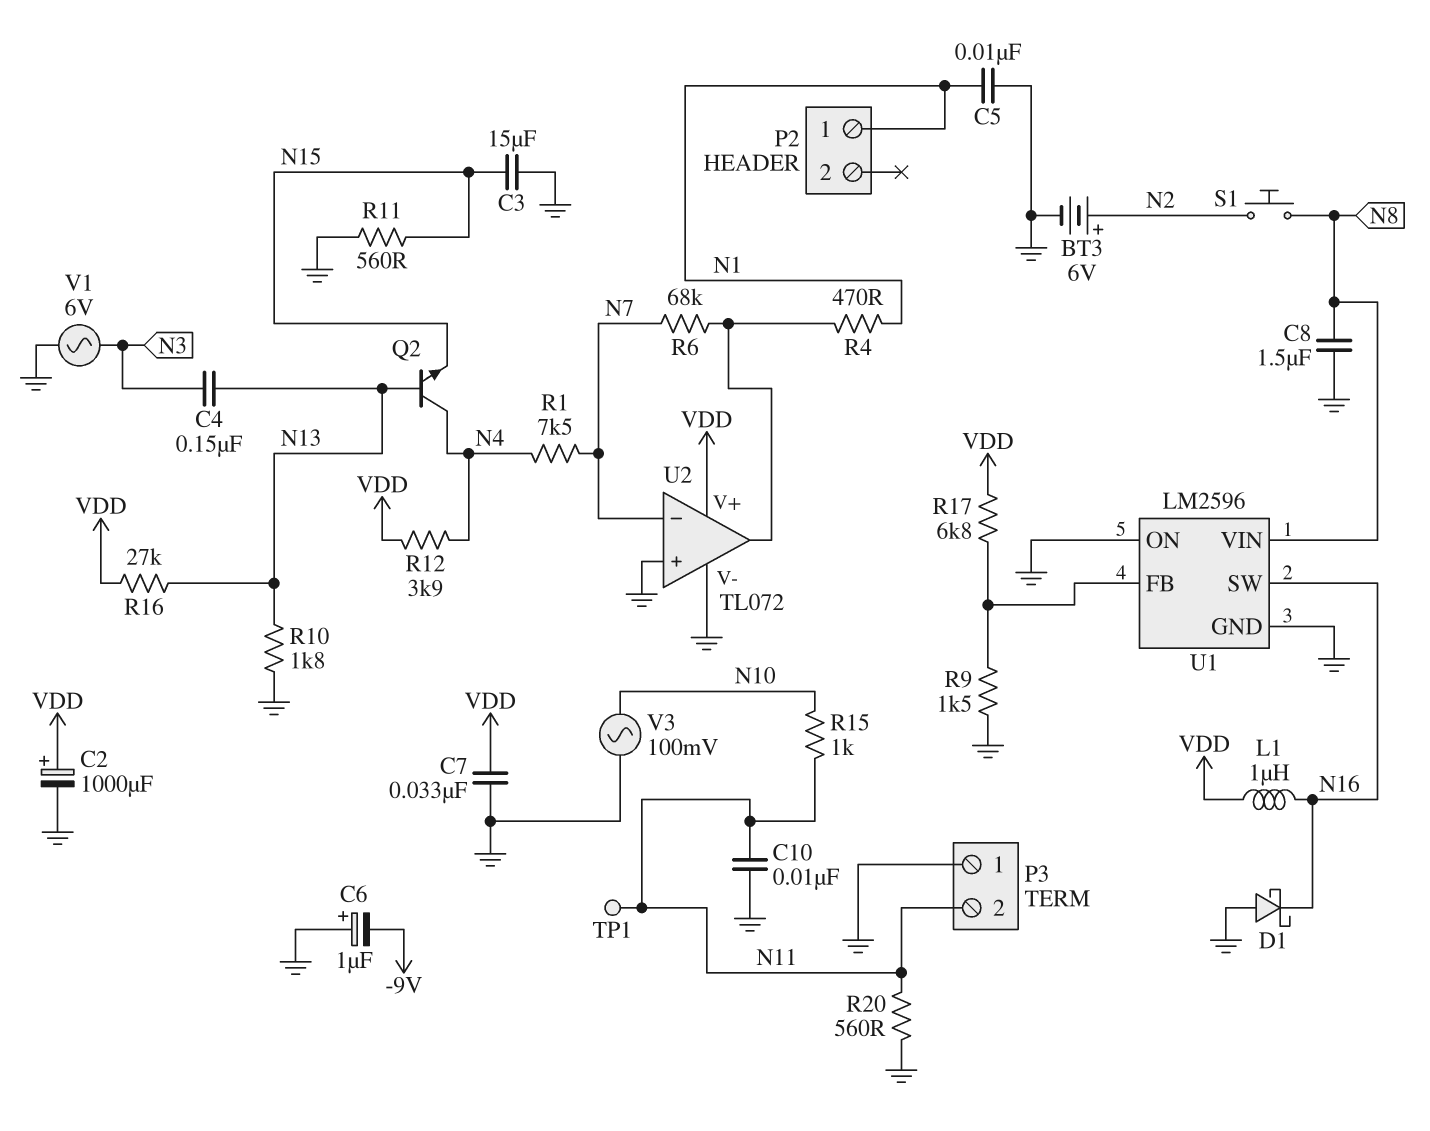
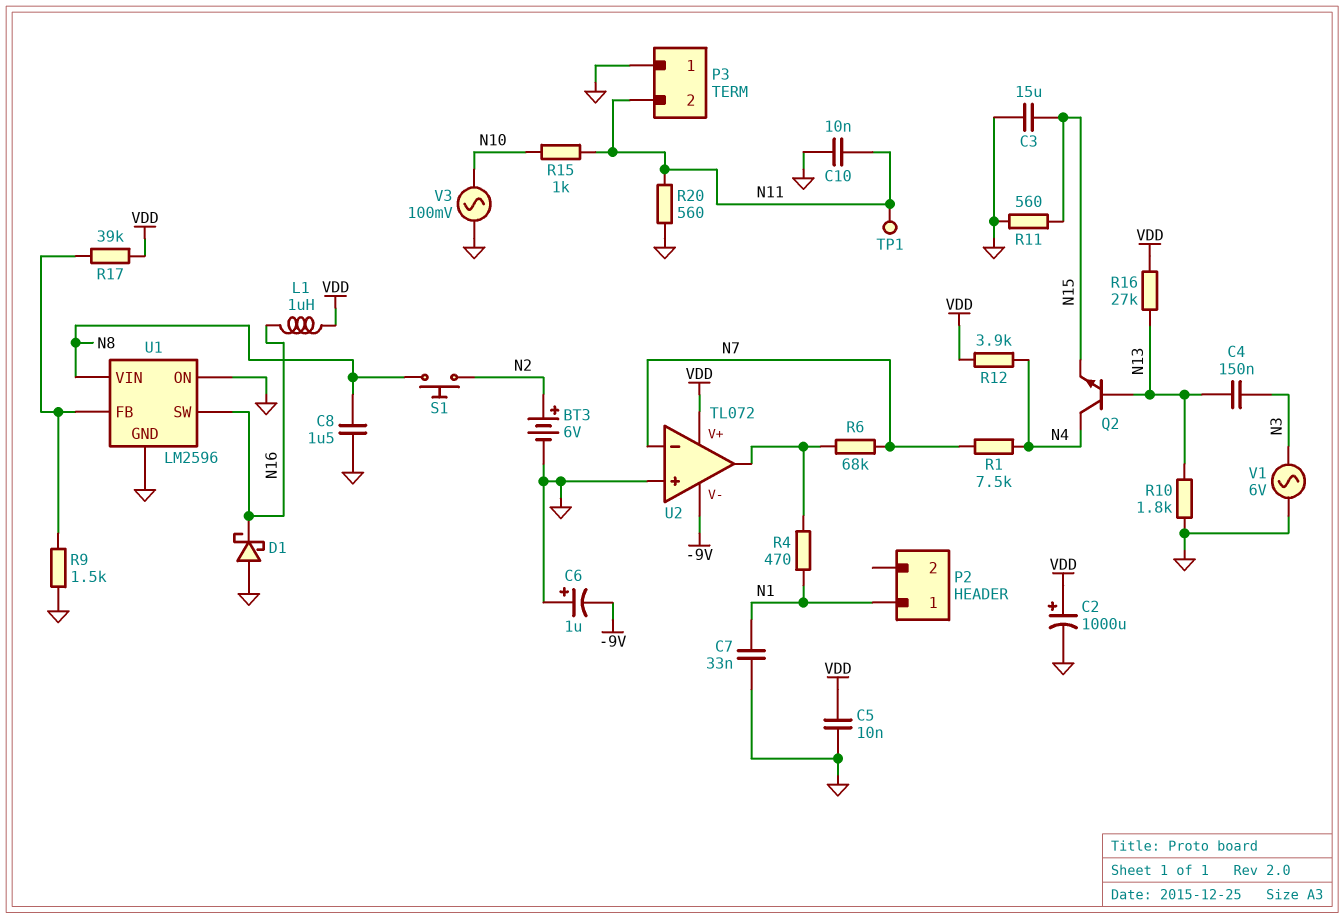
C5: 10nF (GND, N1) -> 10nF (GND, VDD)
C7: 33nF (GND, VDD) -> 33nF (GND, N1)
R17: 6.8k (U1/FB, VDD) -> 39k (U1/FB, VDD)
U2 pin V-: GND -> -9V

